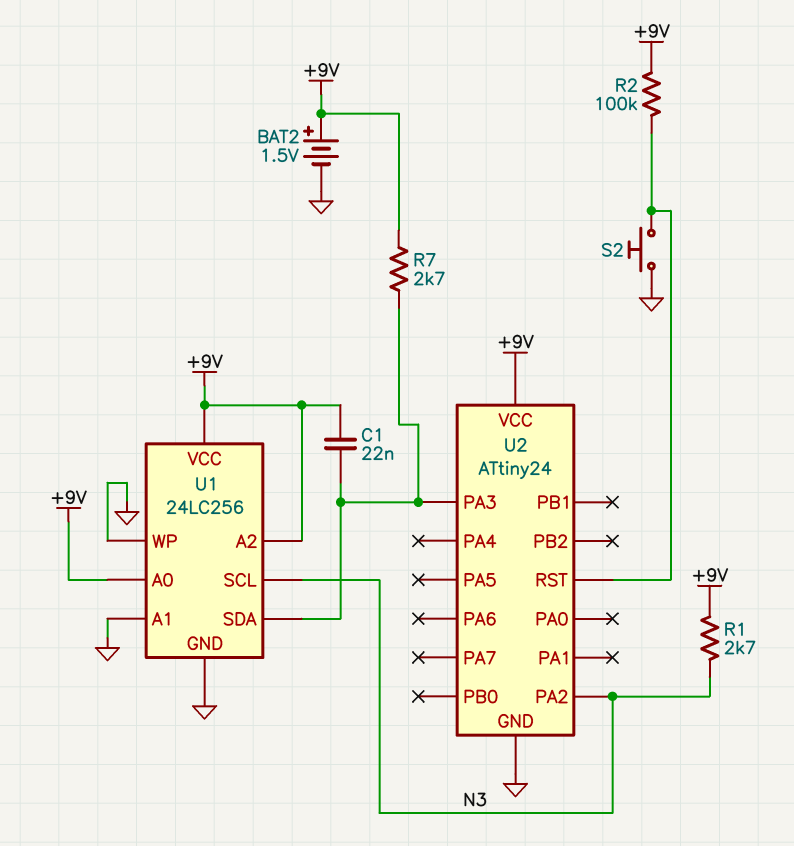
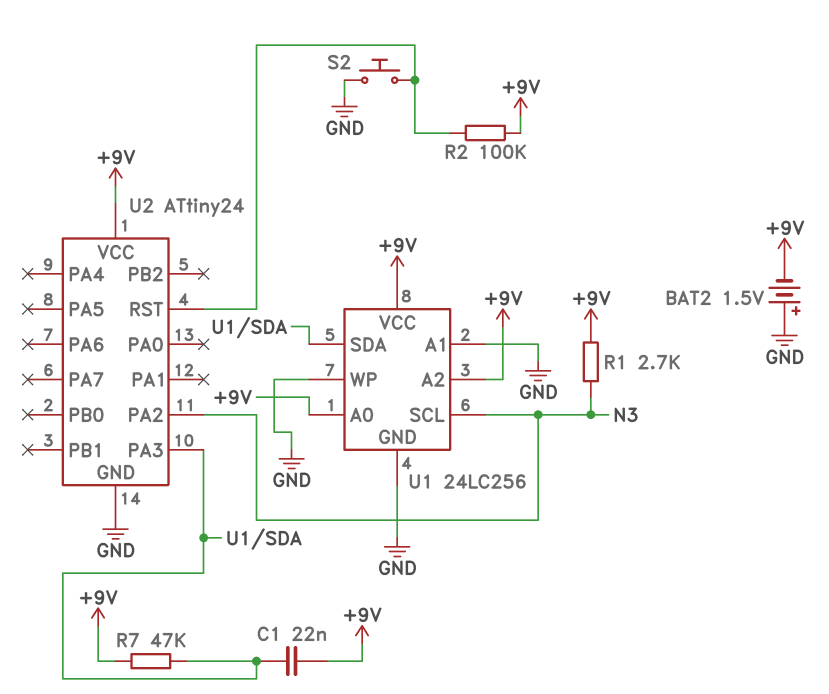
BAT2: 1.5V (plus +9V, minus GND) -> 1.5V (plus GND, minus +9V)
R7: 2.7k (+9V, U1/SDA) -> 47k (+9V, U1/SDA)

